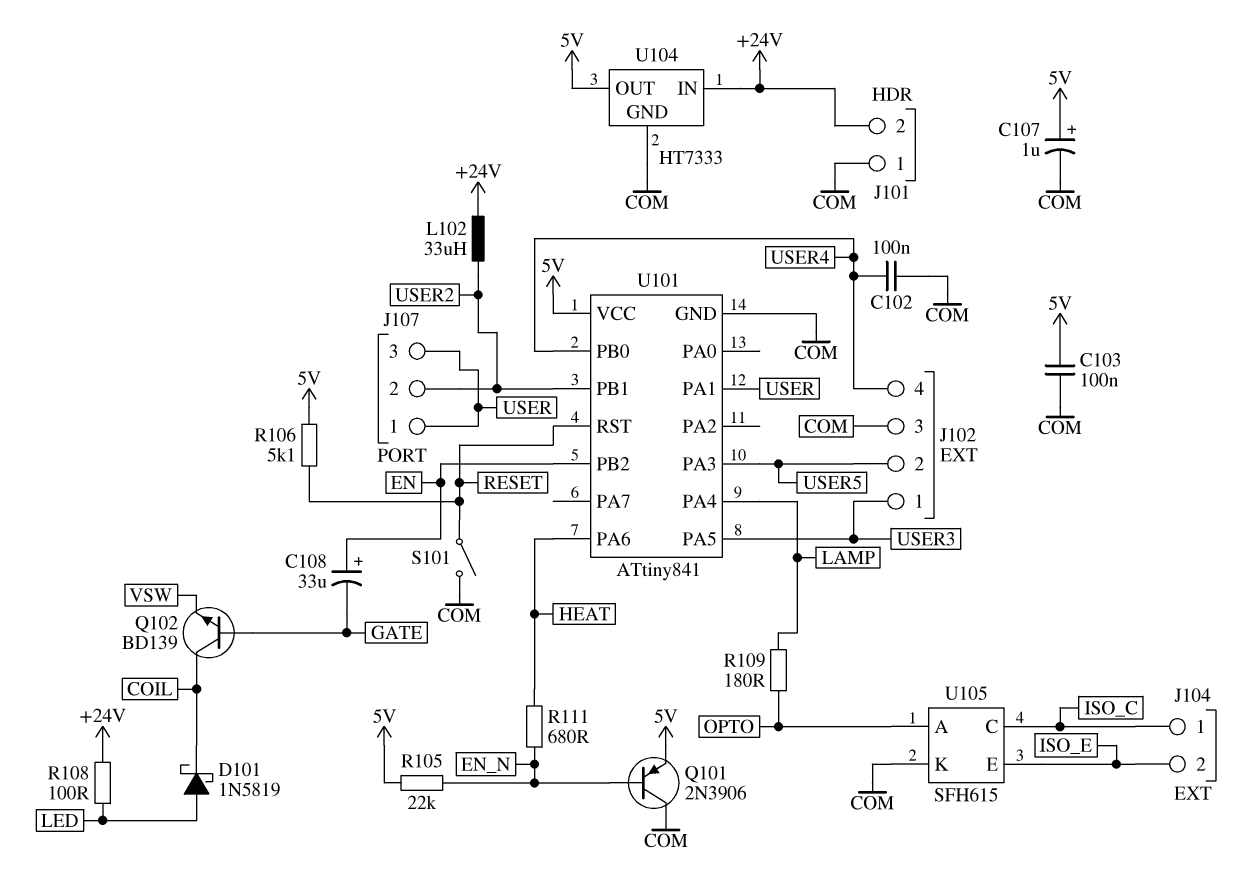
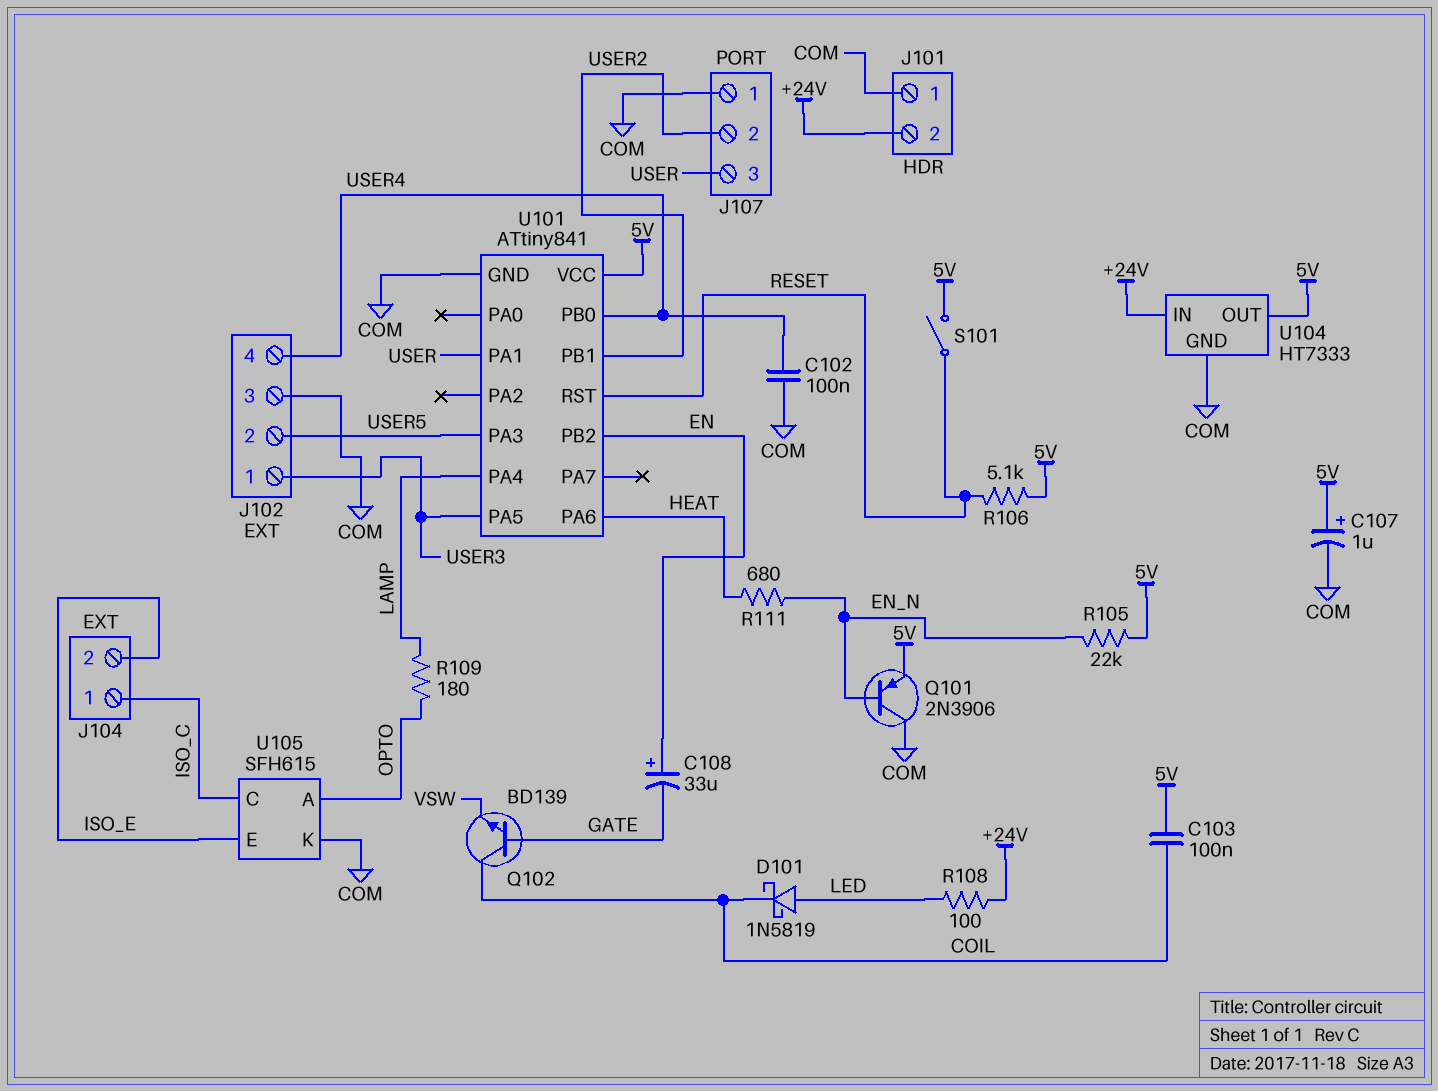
C103: 100nF (5V, COM) -> 100nF (5V, COIL)
J107 pin 1: USER -> COM
L102: 33uH (+24V, USER2) -> none
S101: switch (COM, RESET) -> switch (5V, RESET)

